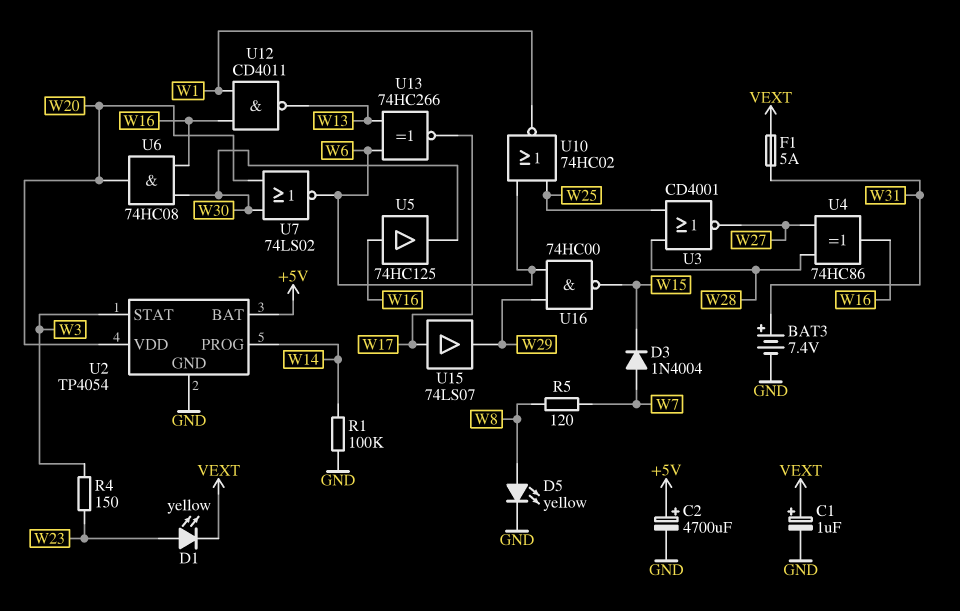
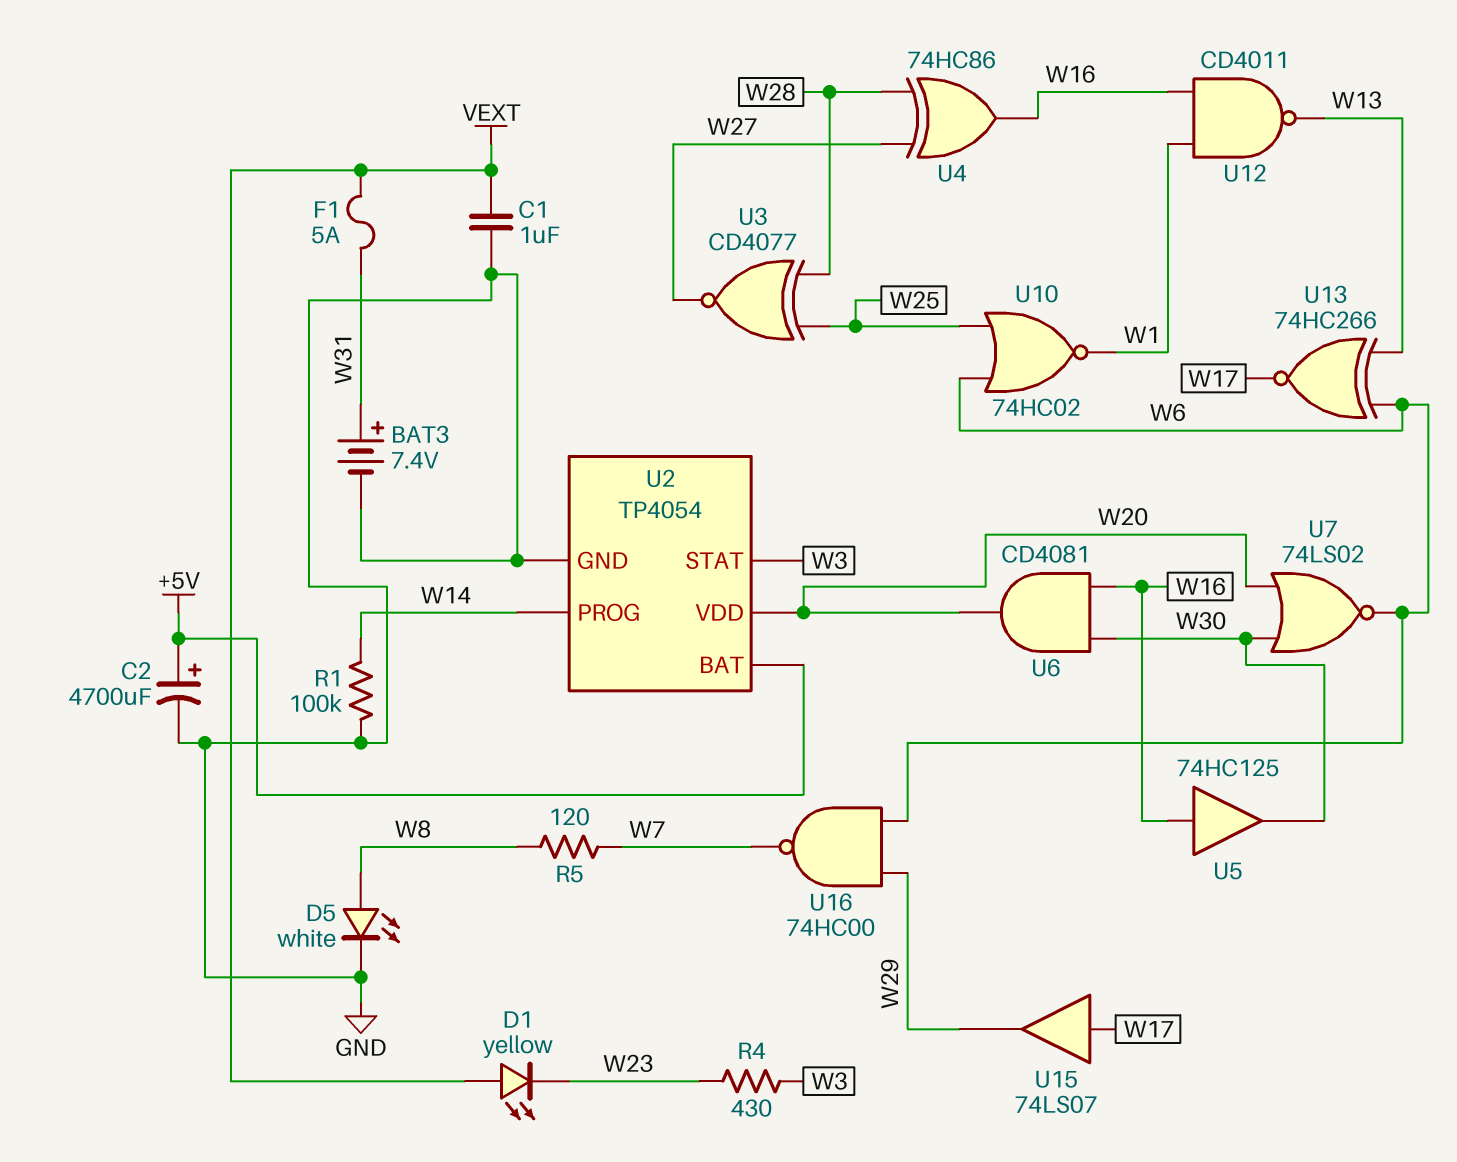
C1: 1uF (plus VEXT, minus GND) -> 1uF (GND, VEXT)
D1: LED yellow (A W23, K VEXT) -> LED yellow (A VEXT, K W23)
D3: diode 1N4004 (A W7, K W15) -> none
D5: LED yellow (A W8, K GND) -> LED white (A W8, K GND)
R4: 150 (W3, W23) -> 430 (W3, W23)
U3: NOR CD4001 (in W25, in W28, out W27) -> XNOR CD4077 (in W25, in W28, out W27)
U6: AND 74HC08 (in W16, in W30, out W20) -> AND CD4081 (in W16, in W30, out W20)
U16: NAND 74HC00 (in W6, in W29, out W15) -> NAND 74HC00 (in W6, in W29, out W7)

